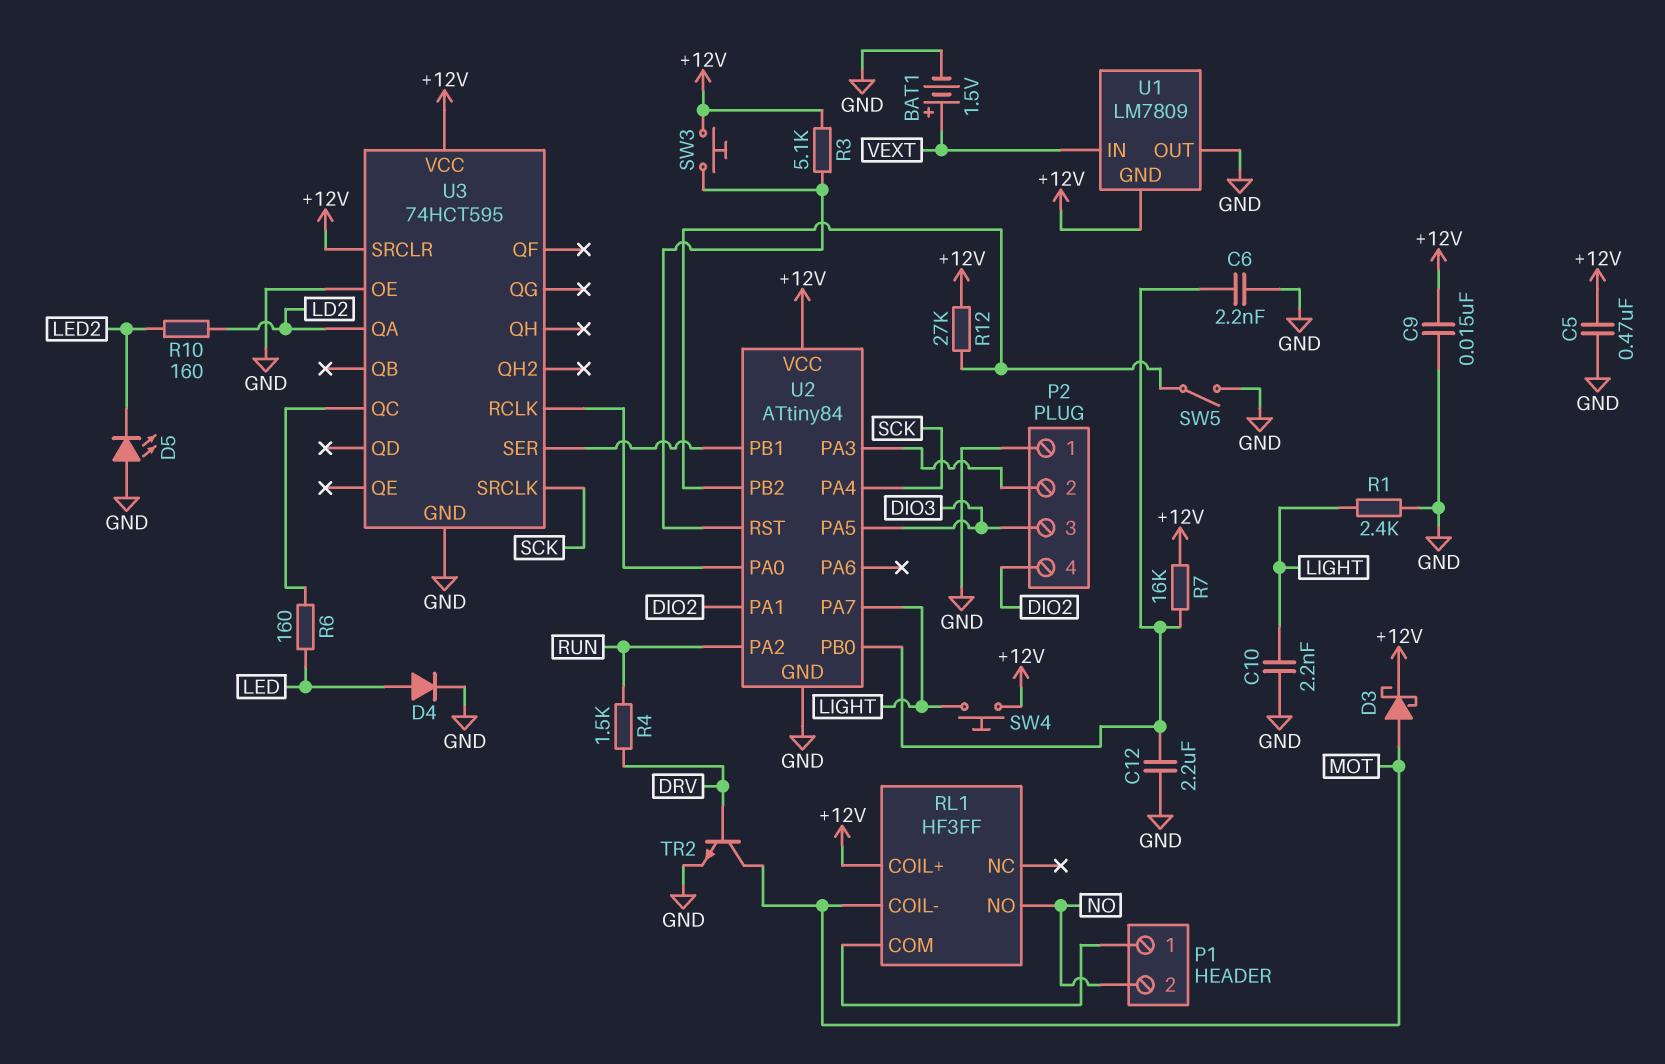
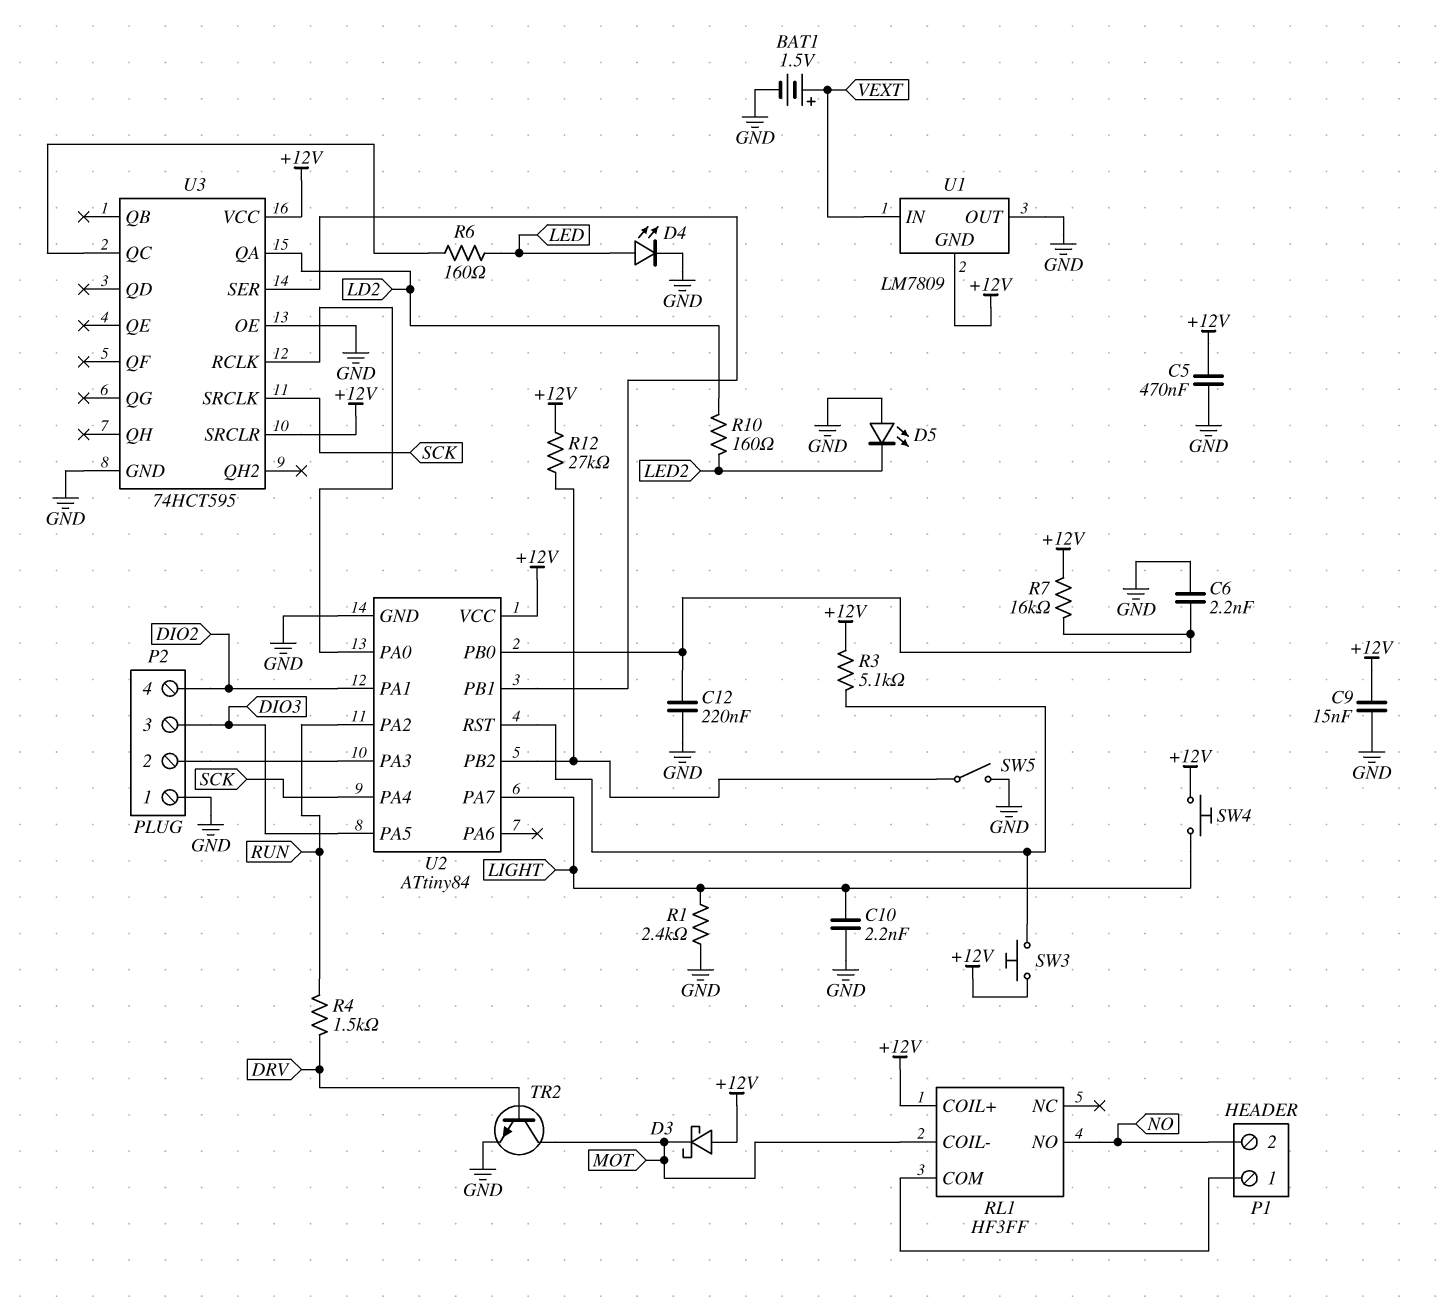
C12: 2.2uF (GND, U2/PB0) -> 220nF (GND, U2/PB0)
D3: schottky (A MOT, K +12V) -> schottky (A +12V, K MOT)
D4: diode (A LED, K GND) -> LED (A LED, K GND)

